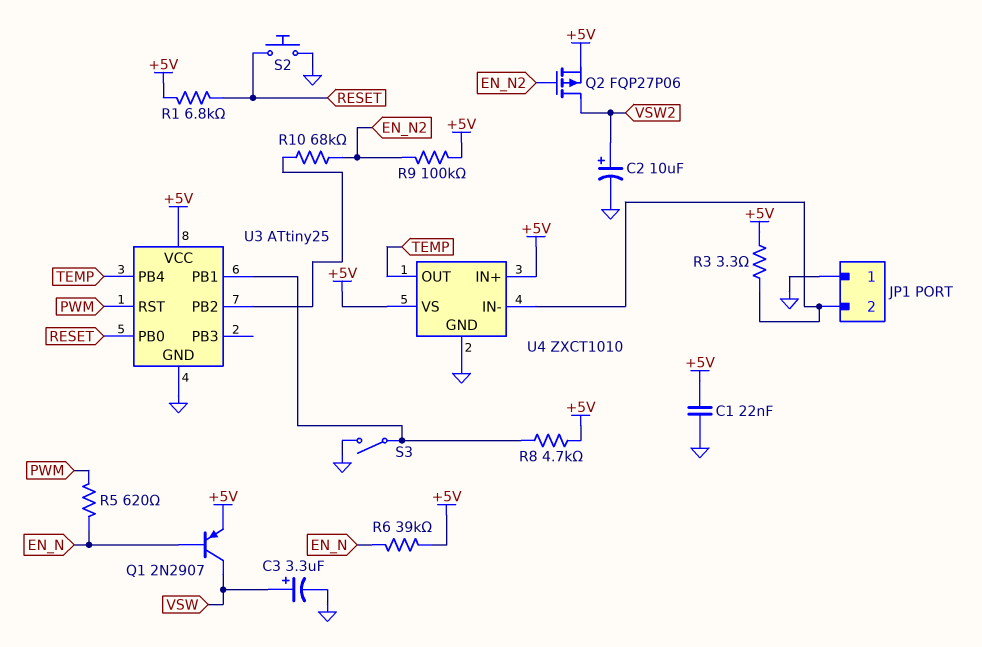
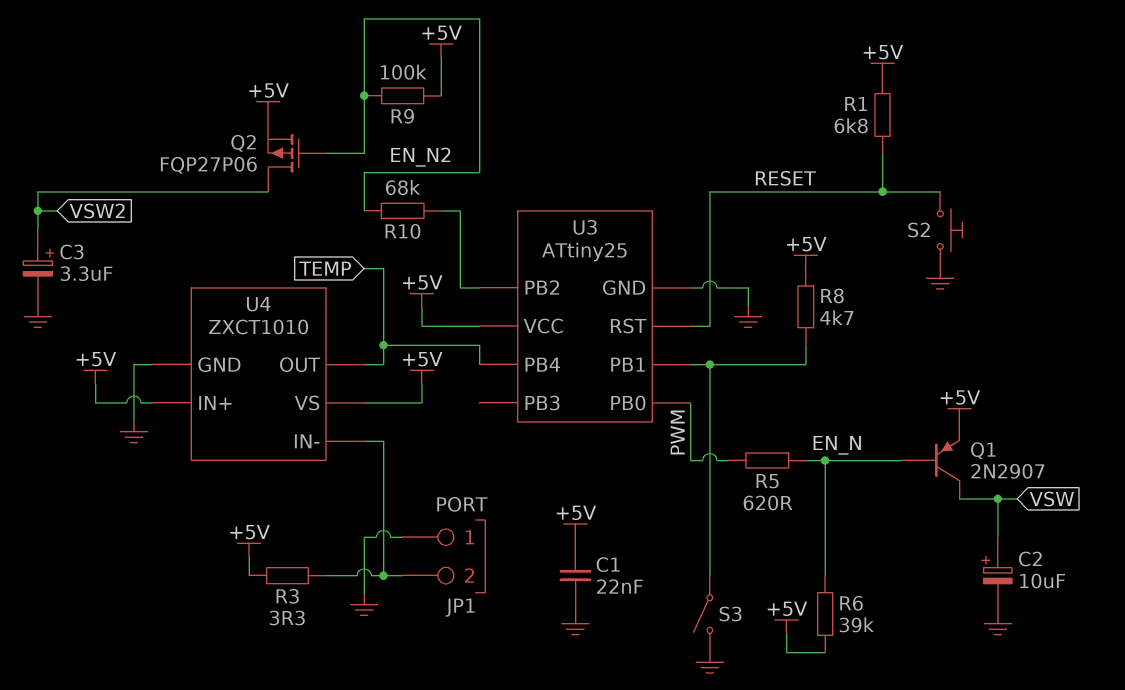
C2: 10uF (plus VSW2, minus GND) -> 10uF (plus VSW, minus GND)
C3: 3.3uF (plus VSW, minus GND) -> 3.3uF (plus VSW2, minus GND)
U3 pin PB0: RESET -> PWM
U3 pin RST: PWM -> RESET

